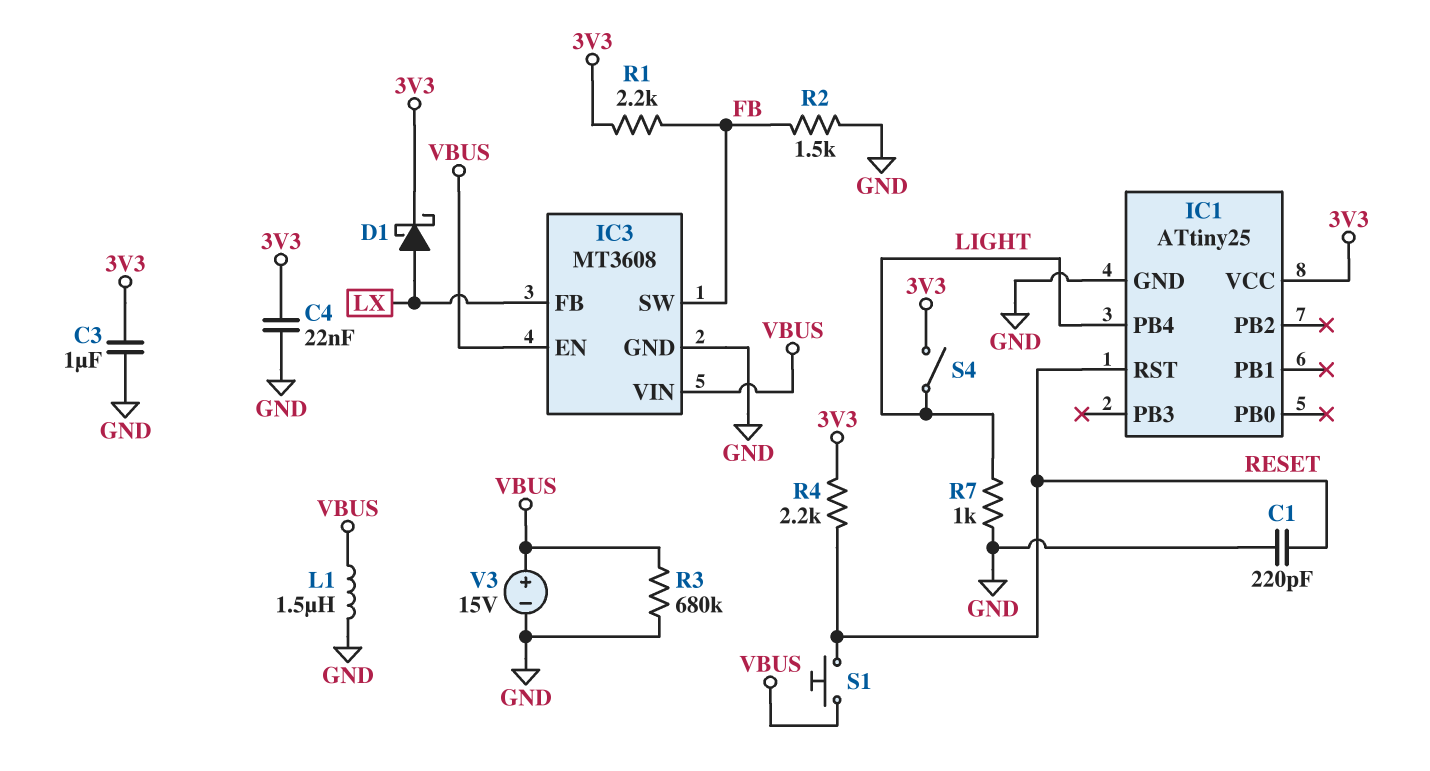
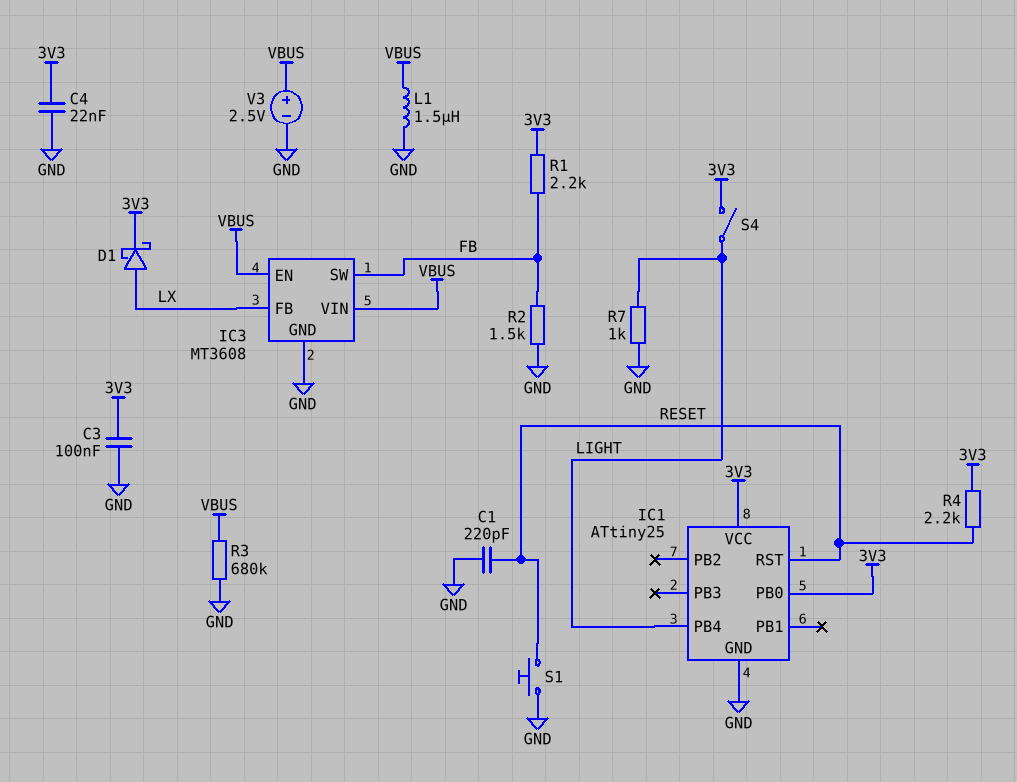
C3: 1uF (3V3, GND) -> 100nF (3V3, GND)
IC1 pin PB0: none -> 3V3
S1: button (RESET, VBUS) -> button (GND, RESET)
V3: 15V (plus VBUS, minus GND) -> 2.5V (plus VBUS, minus GND)

